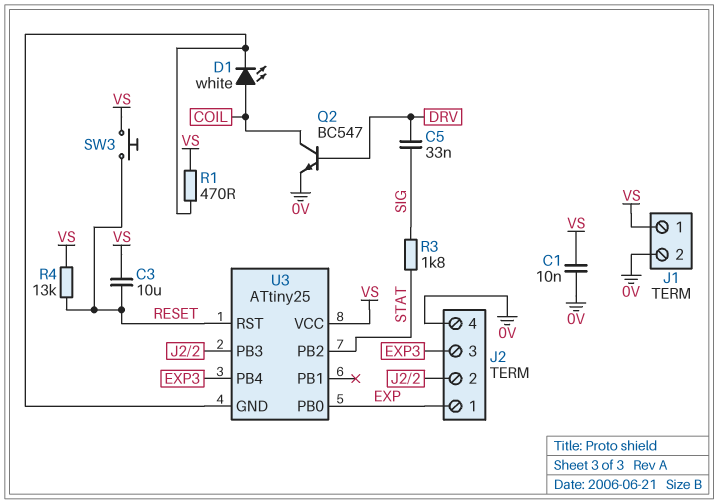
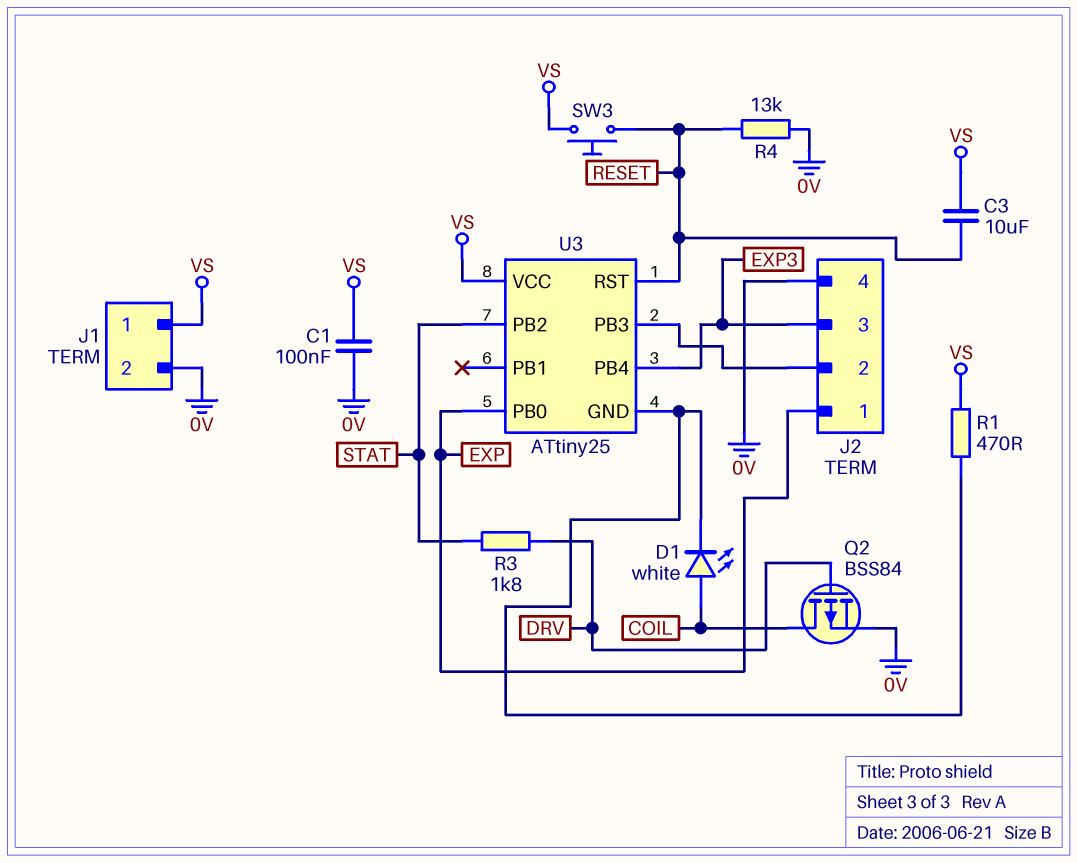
C1: 10nF (0V, VS) -> 100nF (0V, VS)
C5: 33nF (DRV, SIG) -> none
Q2: NPN BC547 (B DRV, C COIL, E 0V) -> PMOS BSS84 (G DRV, D COIL, S 0V)
R3: 1.8k (SIG, STAT) -> 1.8k (DRV, STAT)
R4: 13k (RESET, VS) -> 13k (0V, RESET)

